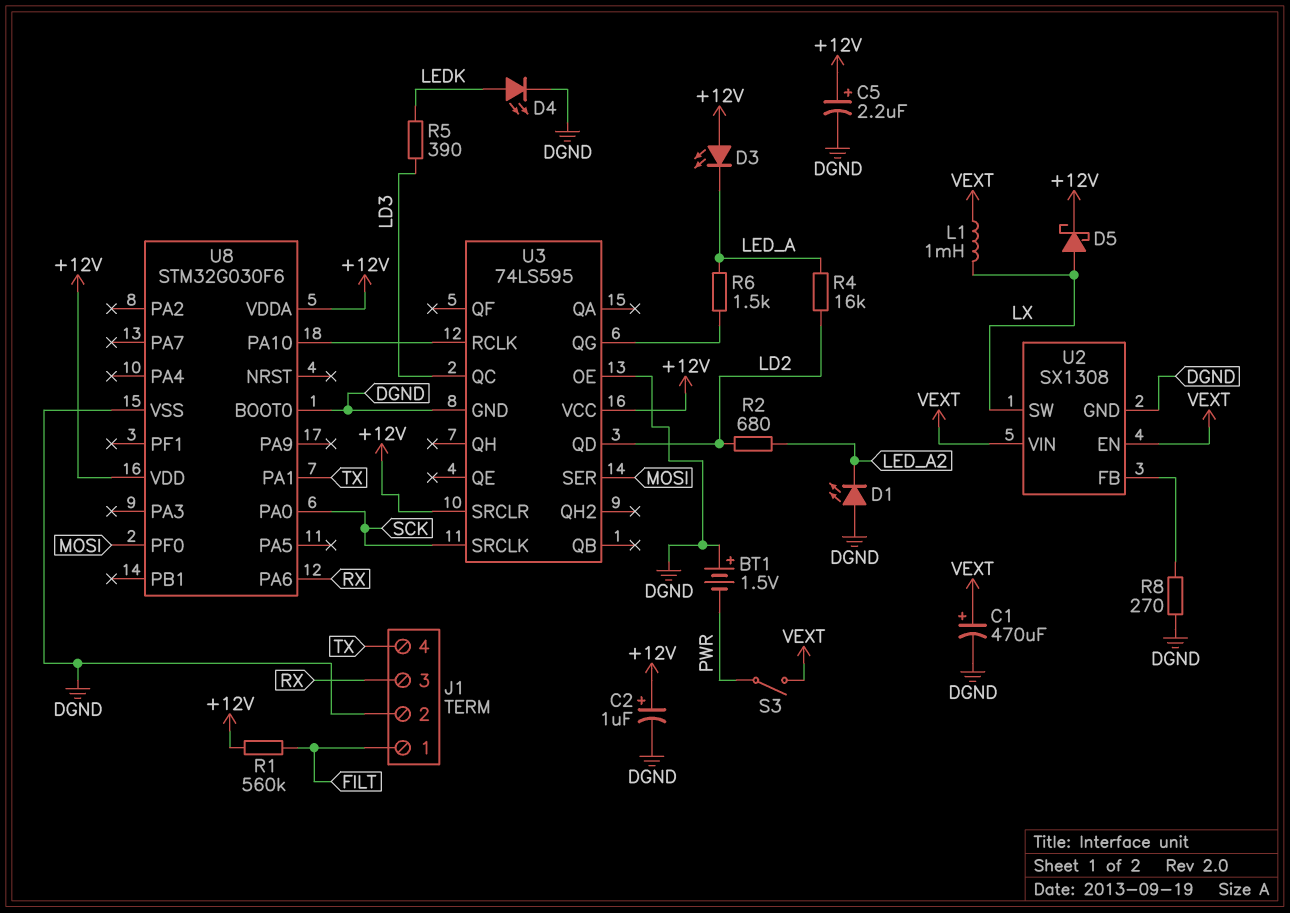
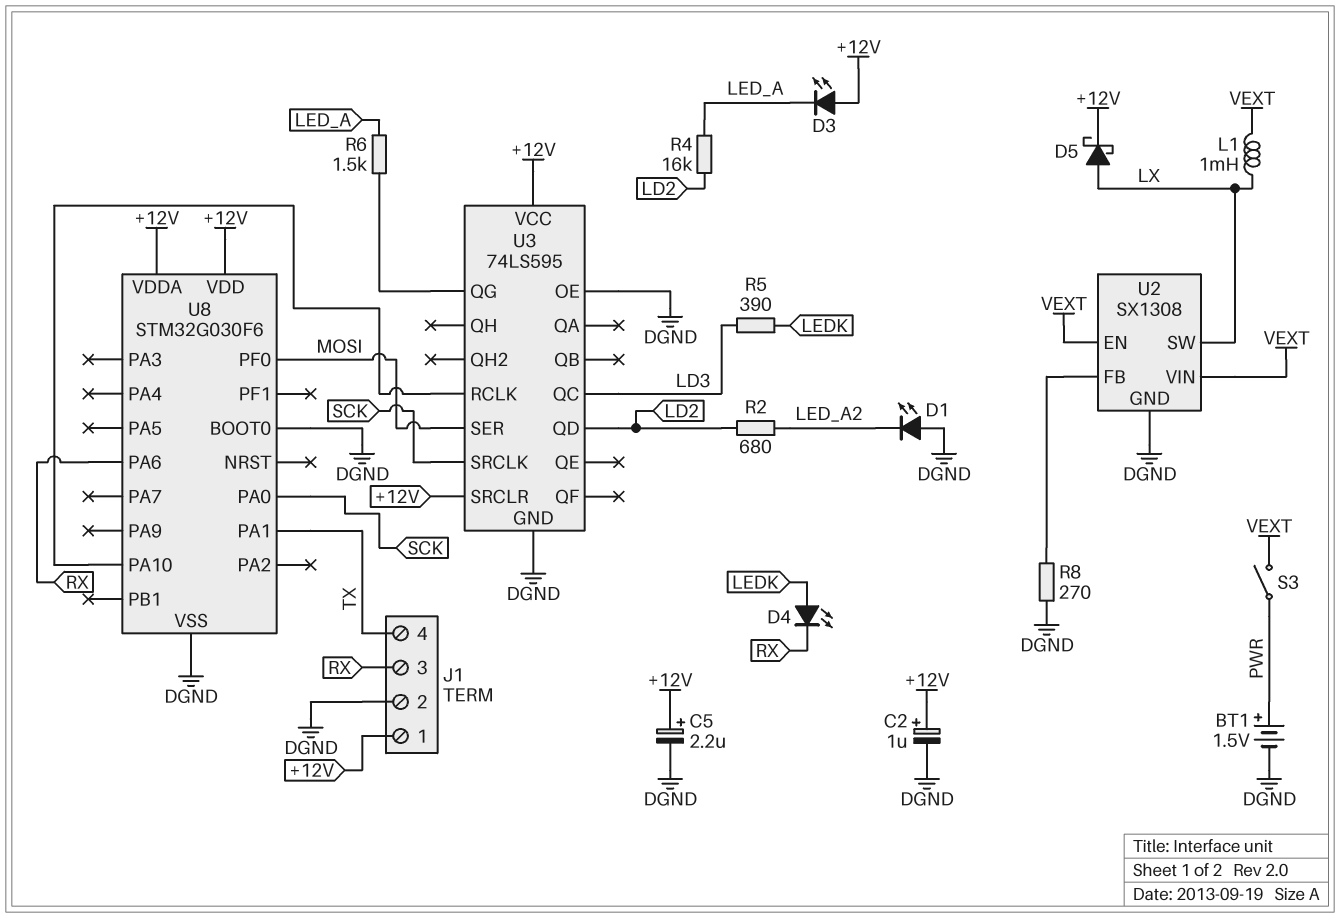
BT1: 1.5V (plus DGND, minus PWR) -> 1.5V (plus PWR, minus DGND)
C1: 470uF (plus VEXT, minus DGND) -> none
D4: LED (A LEDK, K DGND) -> LED (A LEDK, K RX)
J1 pin 1: FILT -> +12V
R1: 560k (+12V, FILT) -> none

